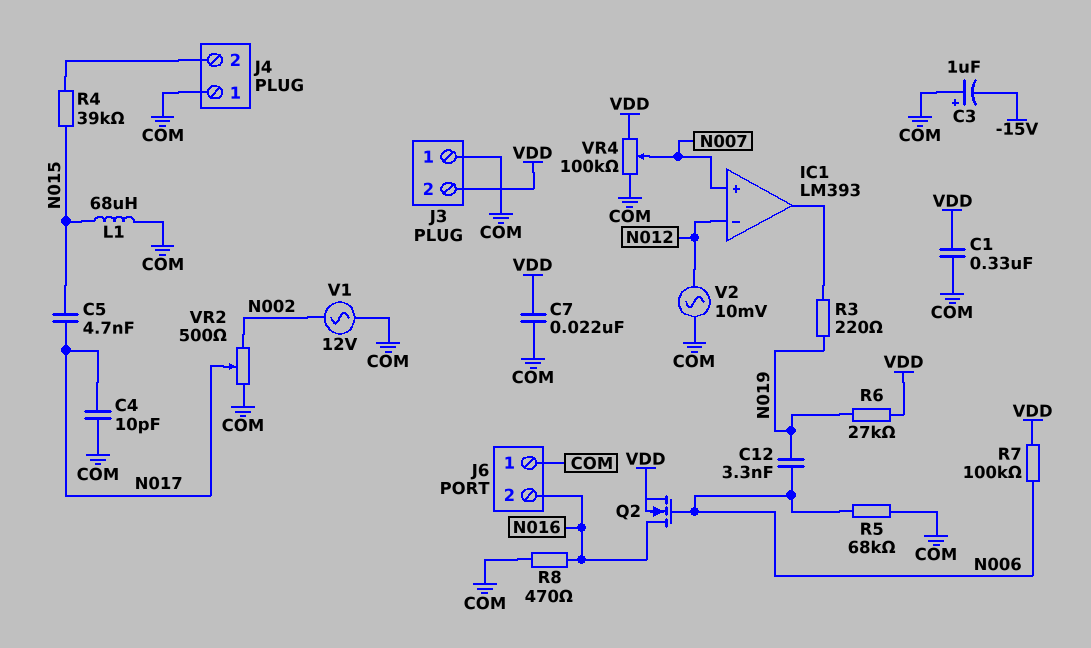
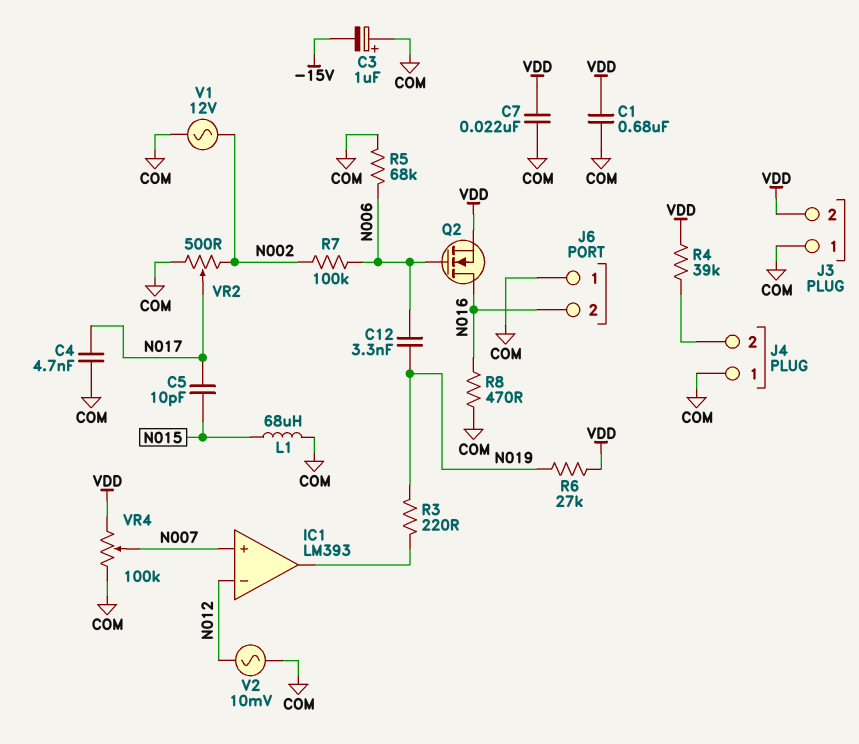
C1: 330nF (COM, VDD) -> 680nF (COM, VDD)
C4: 10pF (COM, N017) -> 4.7nF (COM, N017)
C5: 4.7nF (N015, N017) -> 10pF (N015, N017)
R4: 39k (J4/2, N015) -> 39k (J4/2, VDD)
R7: 100k (N006, VDD) -> 100k (N002, N006)

